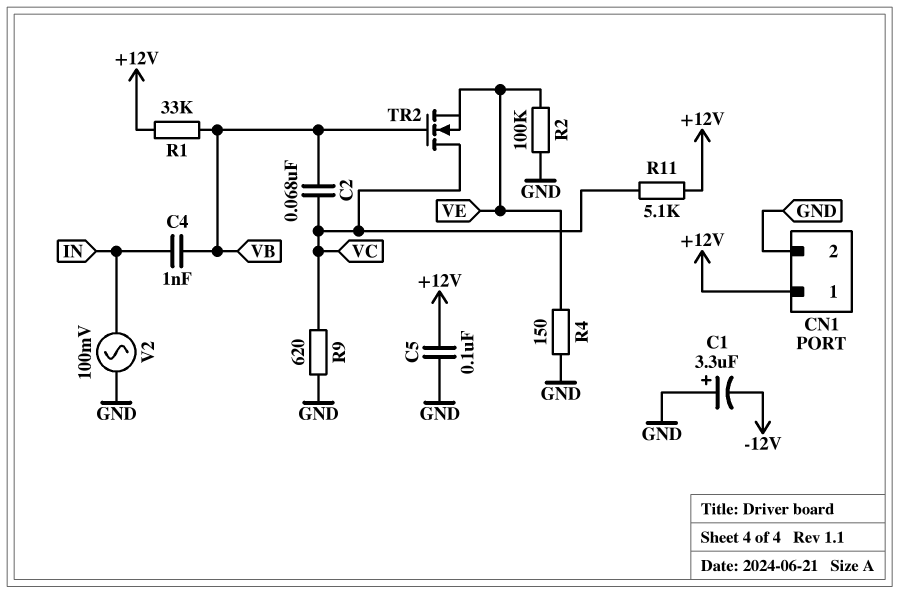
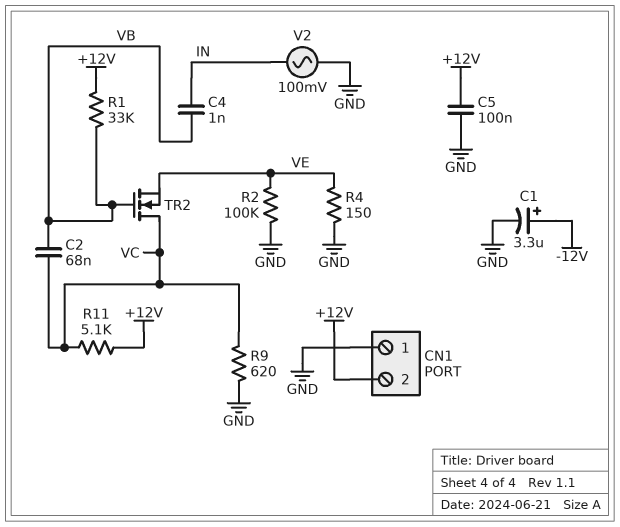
C1: 3.3uF (plus GND, minus -12V) -> 3.3uF (plus -12V, minus GND)
CN1 pin 1: +12V -> GND
CN1 pin 2: GND -> +12V

